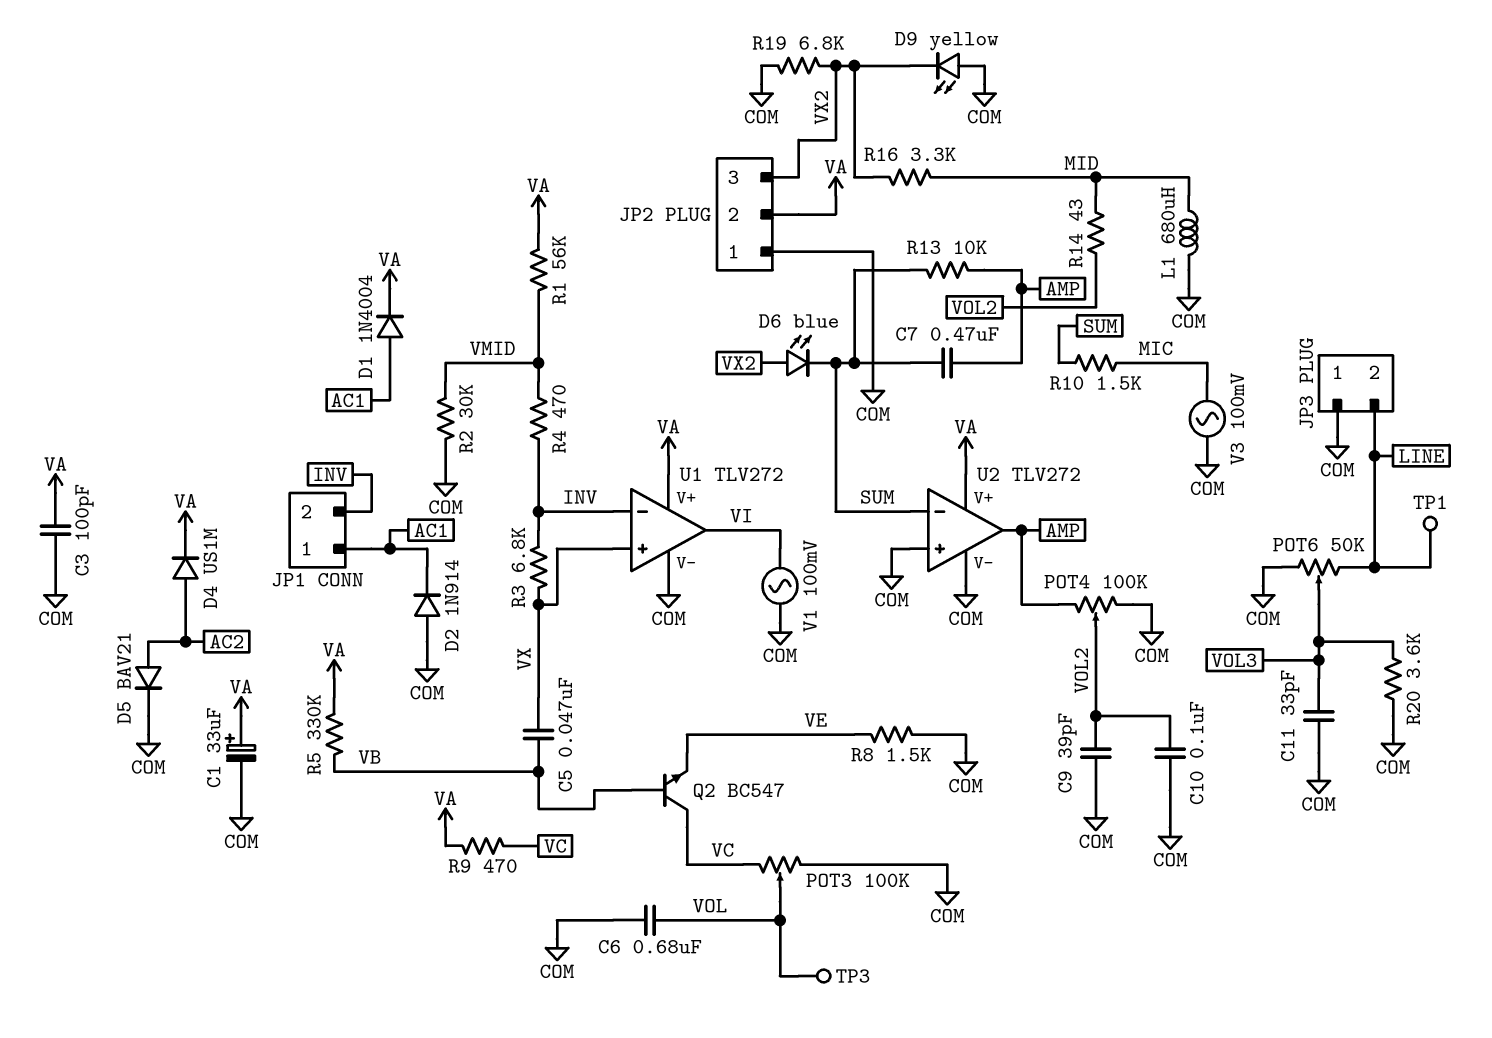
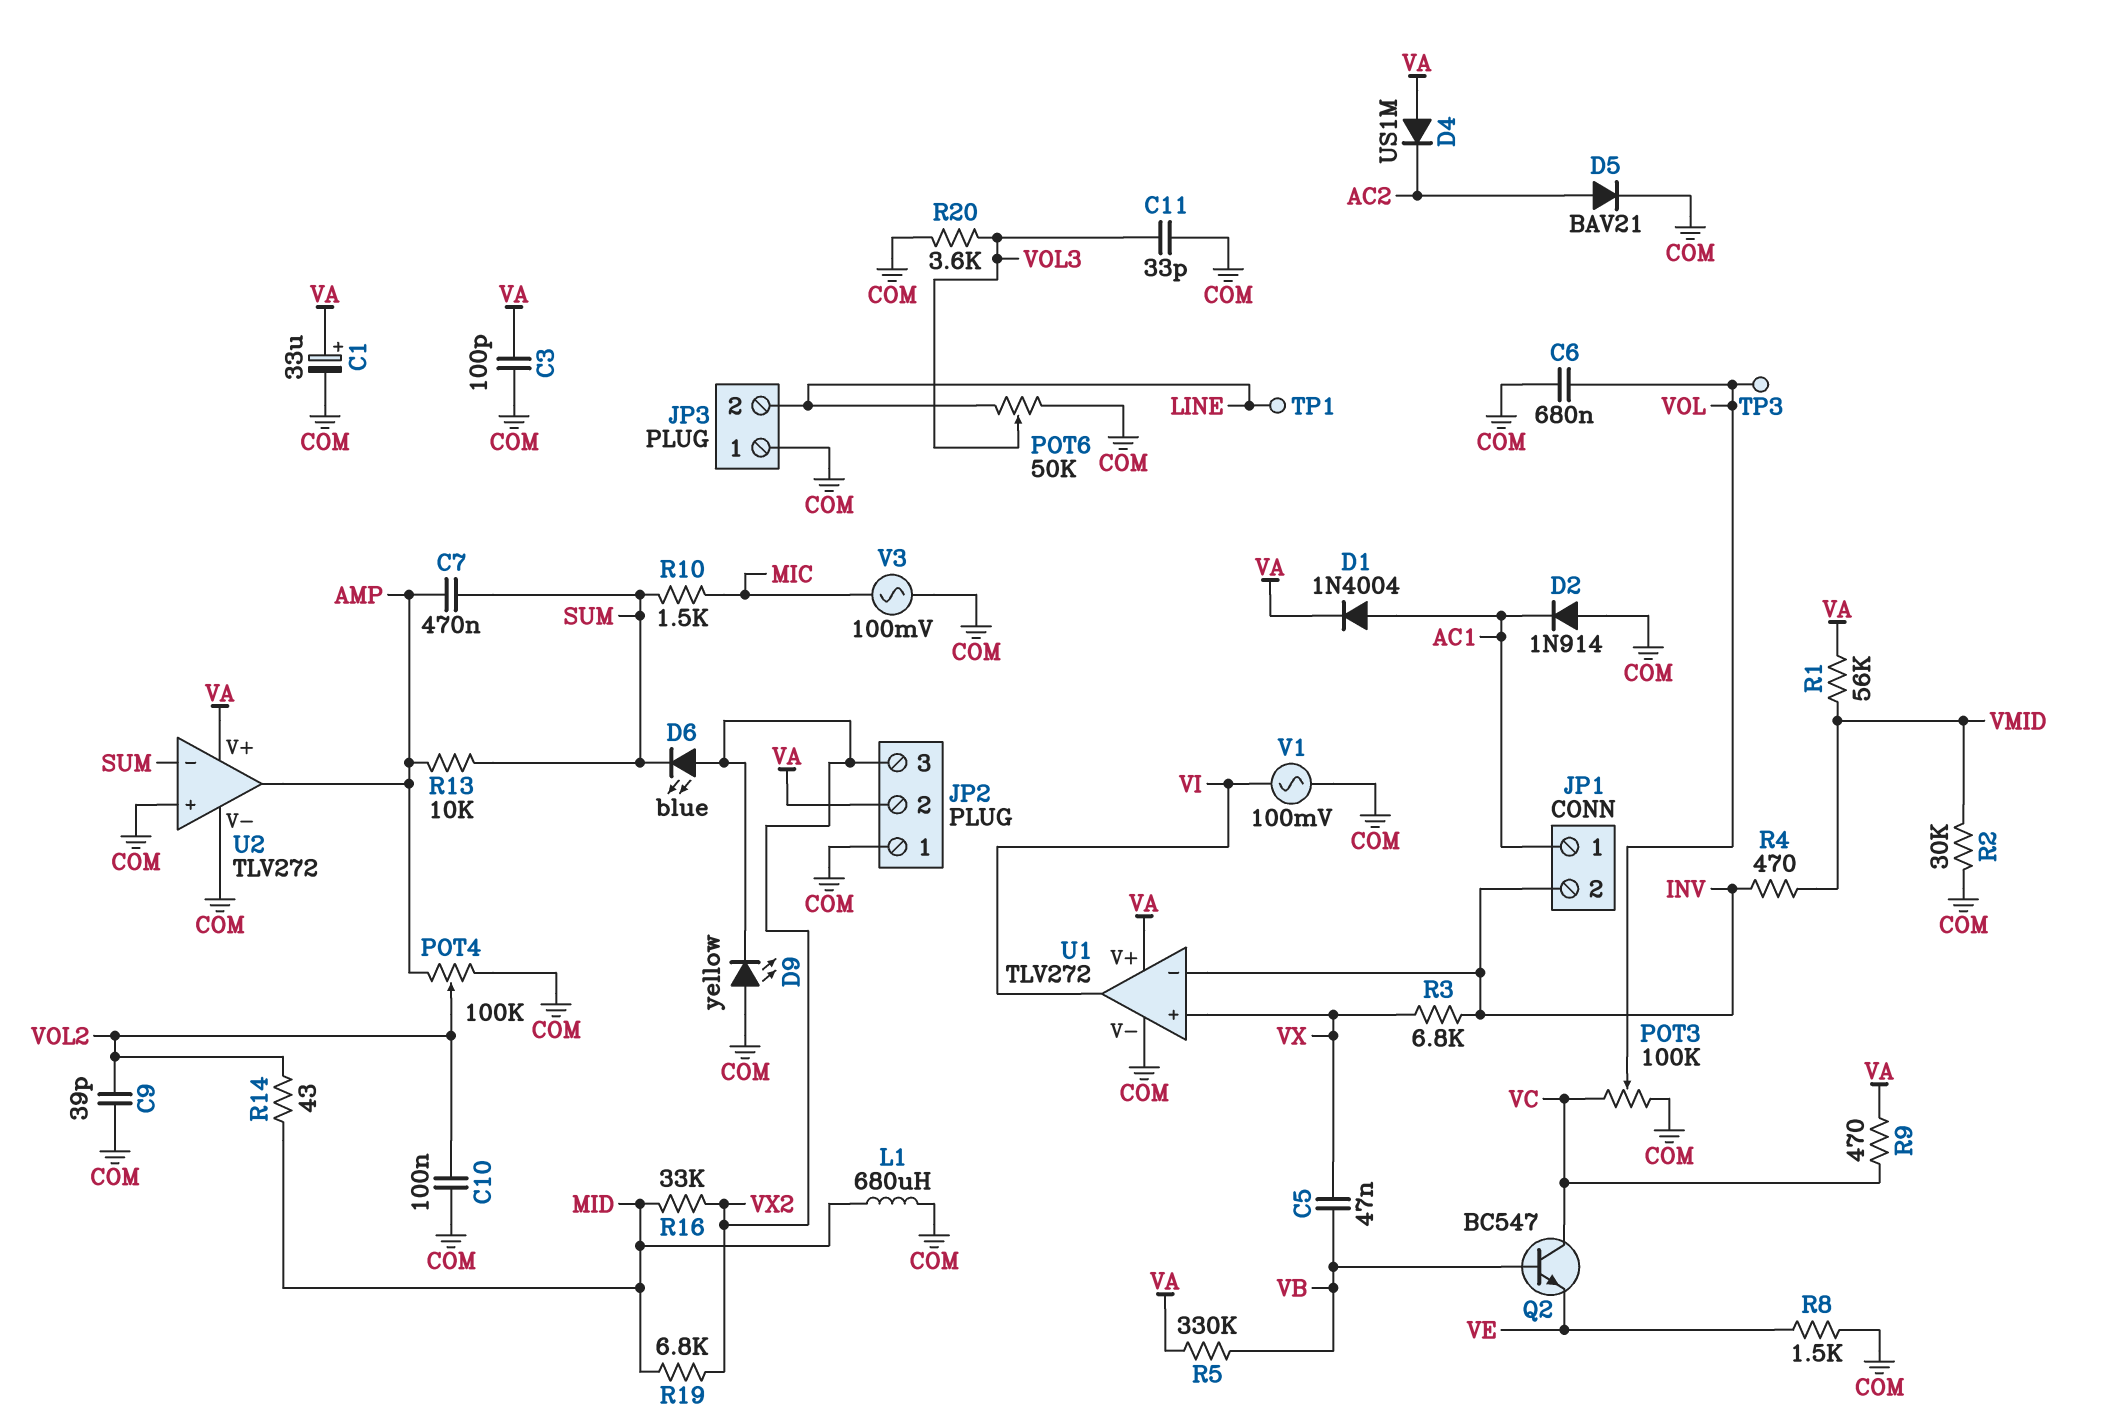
D4: diode US1M (A AC2, K VA) -> diode US1M (A VA, K AC2)
R16: 3.3k (MID, VX2) -> 33k (MID, VX2)
R19: 6.8k (COM, VX2) -> 6.8k (MID, VX2)

